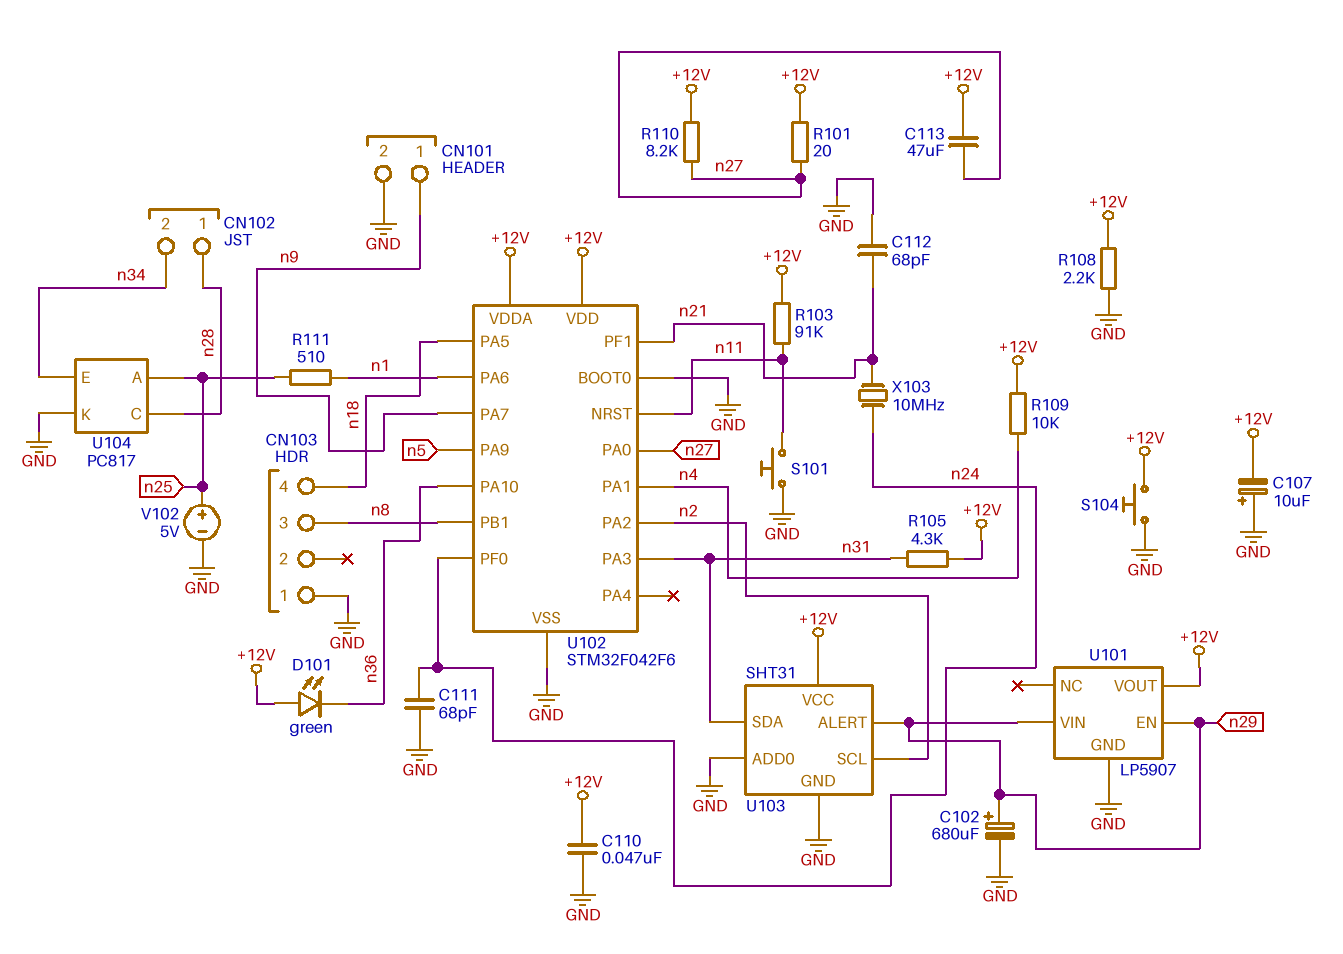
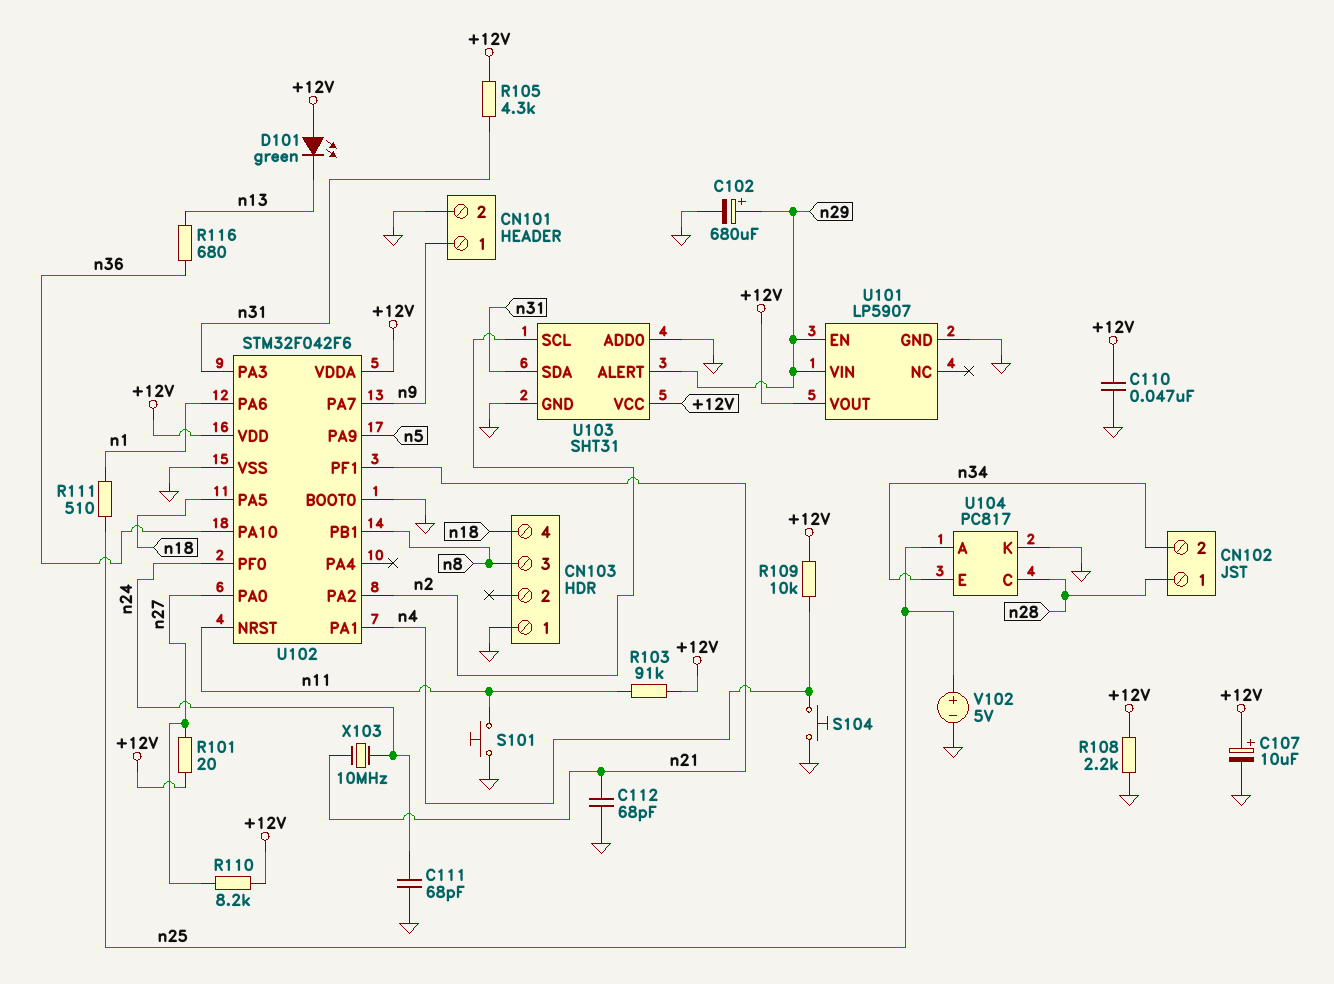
C107: 10uF (plus GND, minus +12V) -> 10uF (plus +12V, minus GND)
C113: 47uF (+12V, n27) -> none
D101: LED green (A +12V, K n36) -> LED green (A +12V, K n13)
R116: none -> 680 (n13, n36)
S104: button (+12V, GND) -> button (GND, n4)

